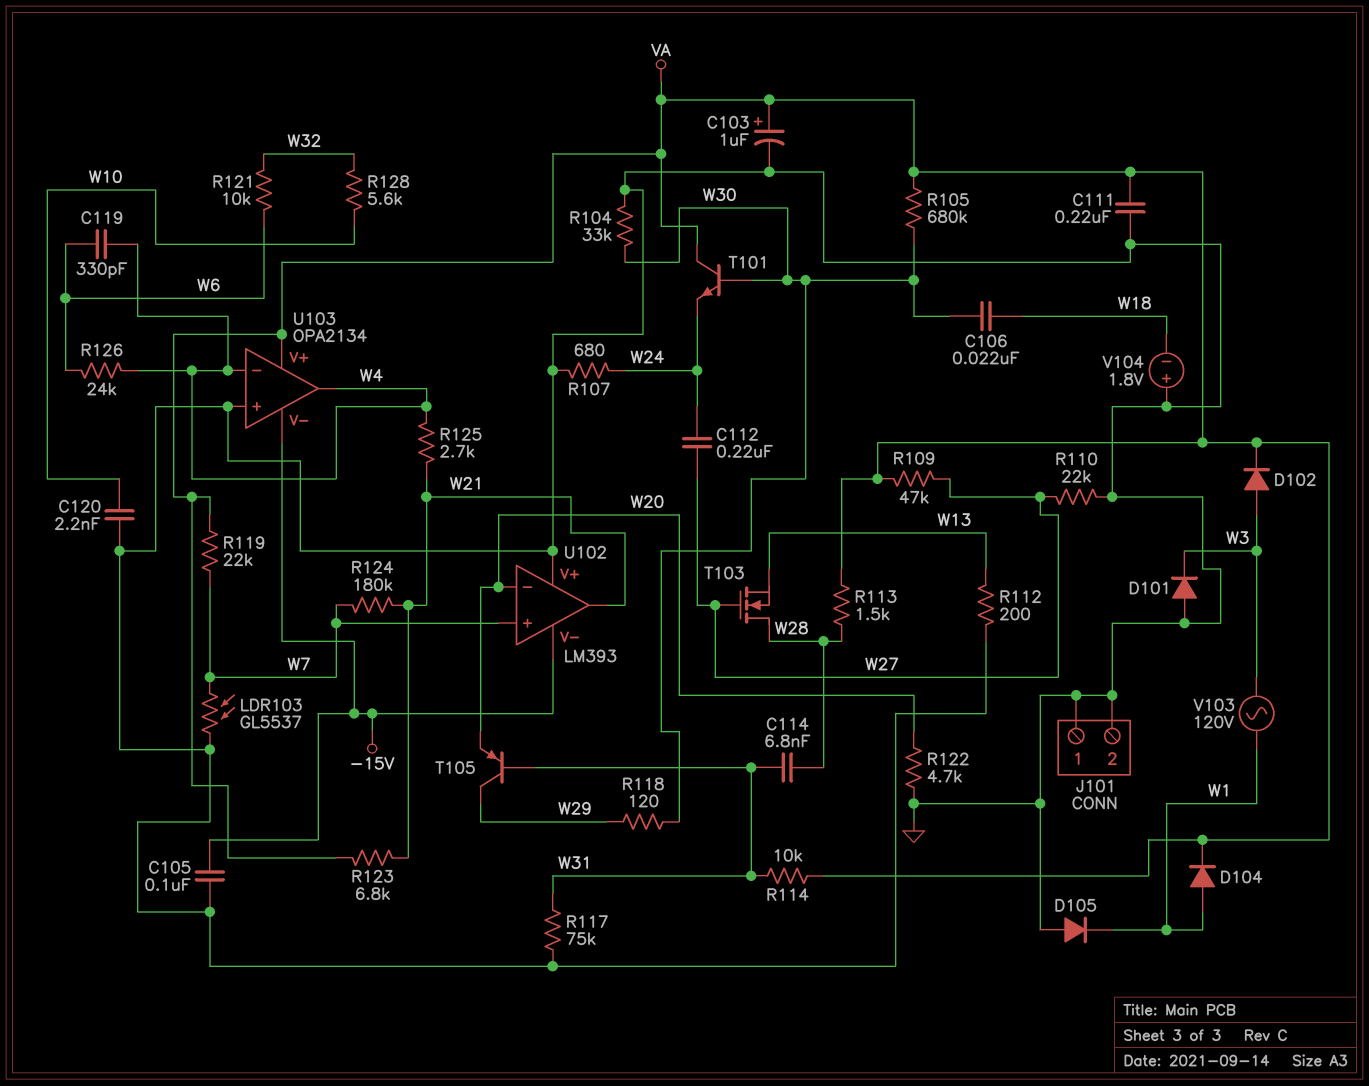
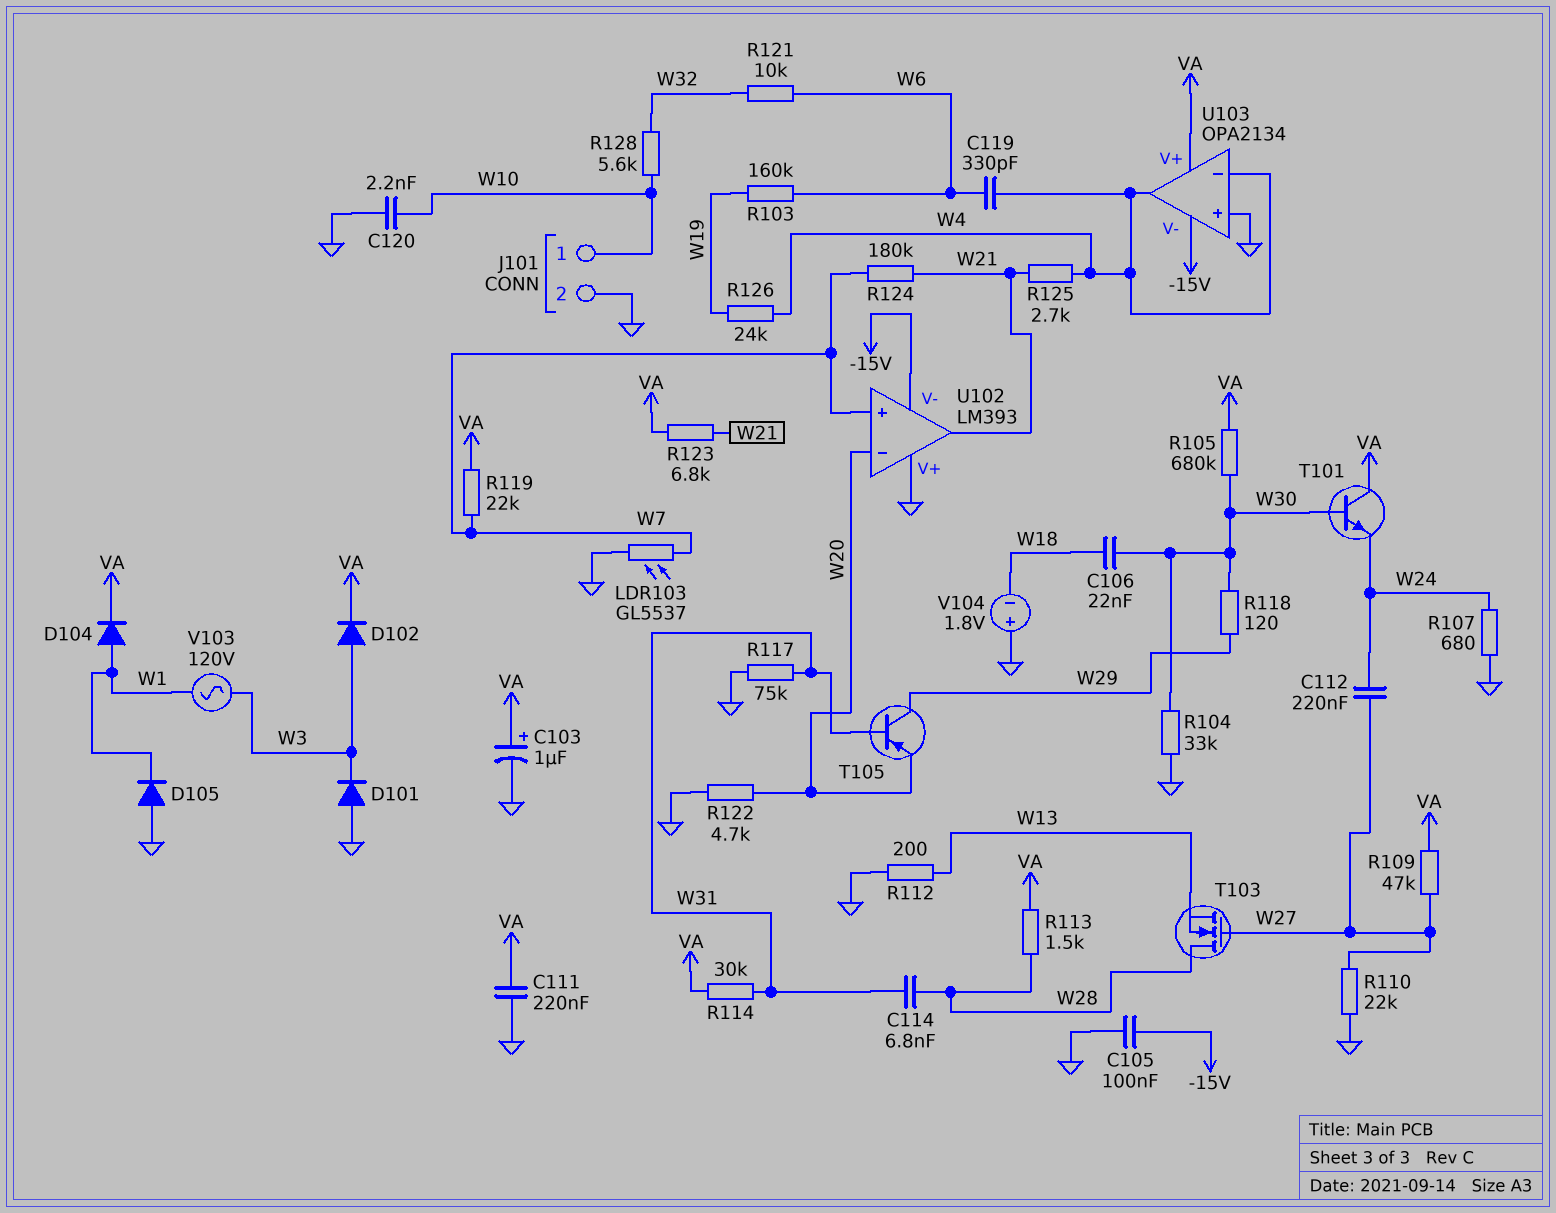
J101 pin 1: GND -> W10
R103: none -> 160k (W6, W19)
R114: 10k (VA, W31) -> 30k (VA, W31)
R126: 24k (W4, W6) -> 24k (W4, W19)

